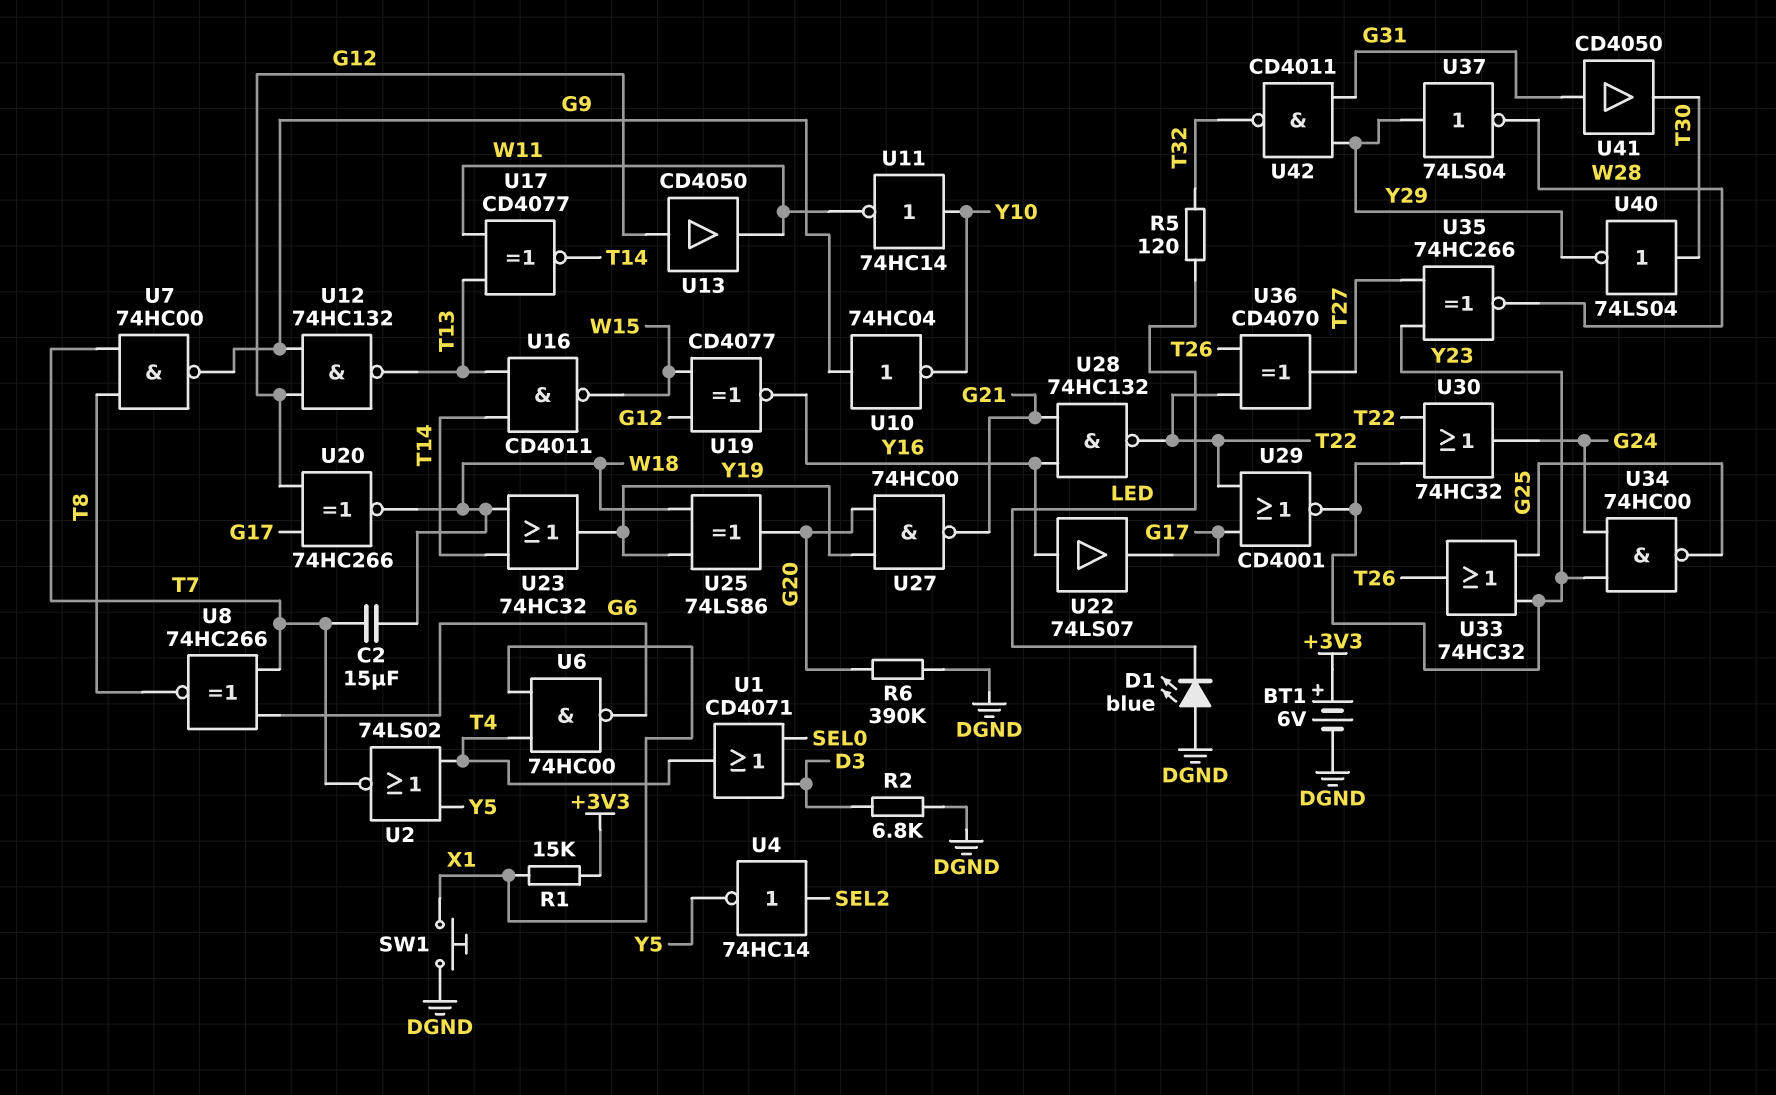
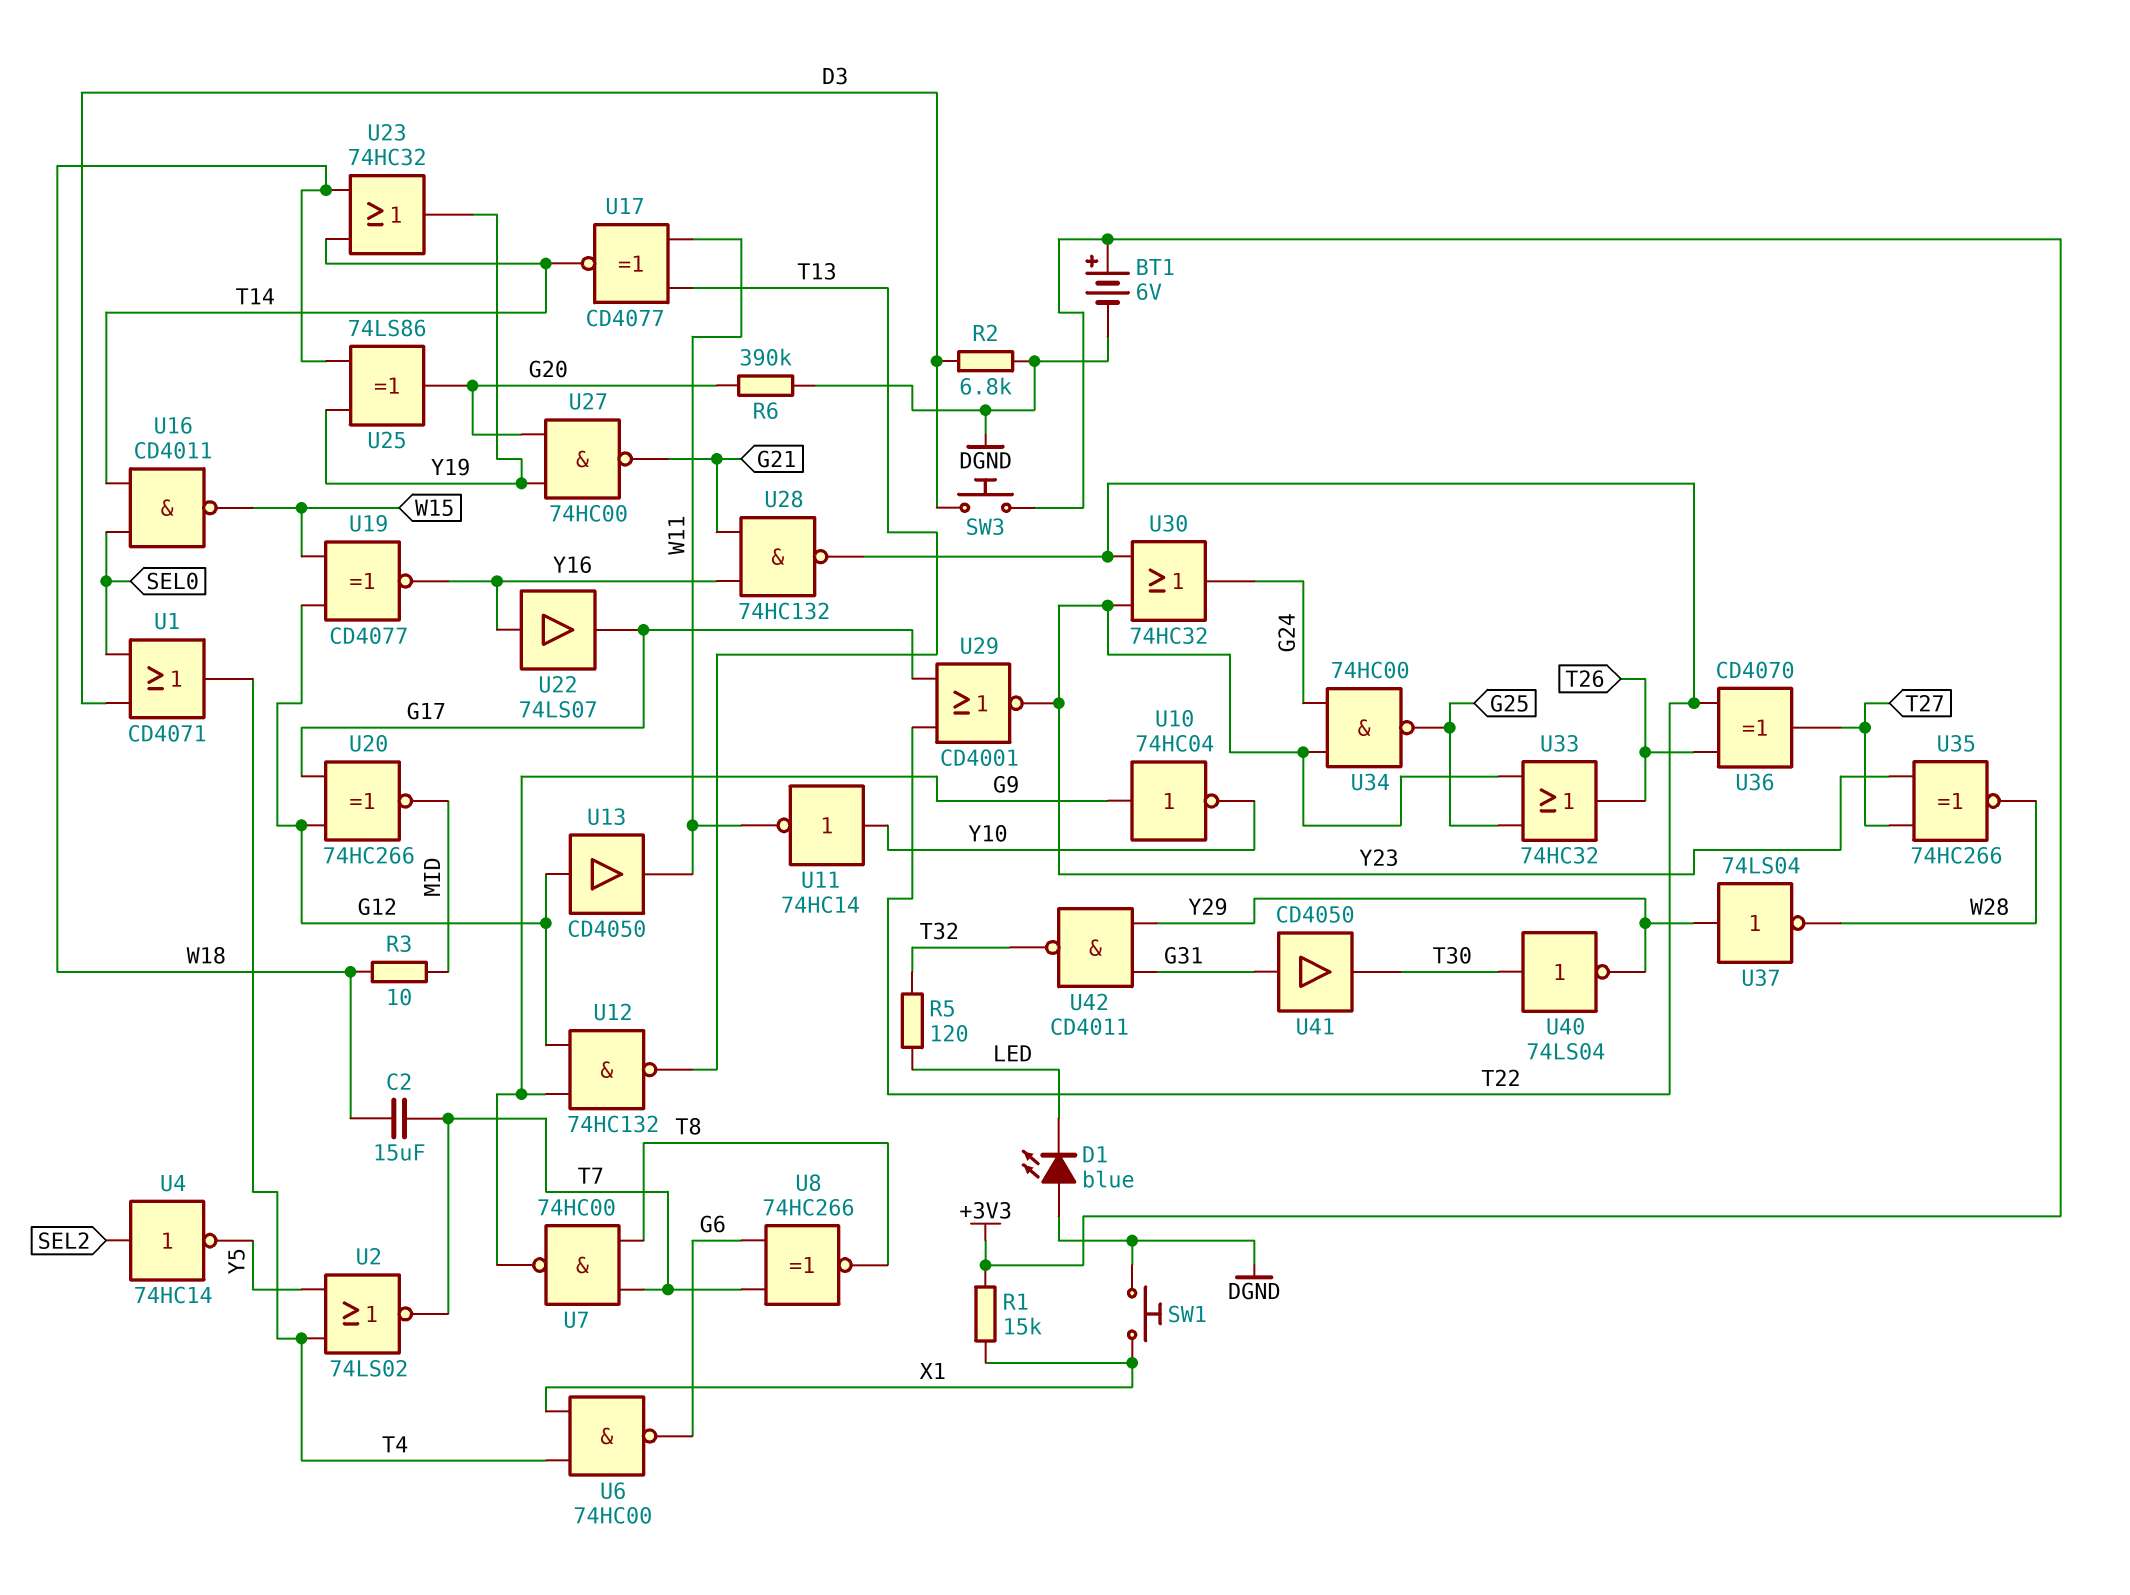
R3: none -> 10 (MID, W18)
SW3: none -> button (+3V3, D3)
U16: NAND CD4011 (in T13, in T14, out W15) -> NAND CD4011 (in SEL0, in T14, out W15)
U20: XNOR 74HC266 (in G12, in G17, out W18) -> XNOR 74HC266 (in G12, in G17, out MID)

